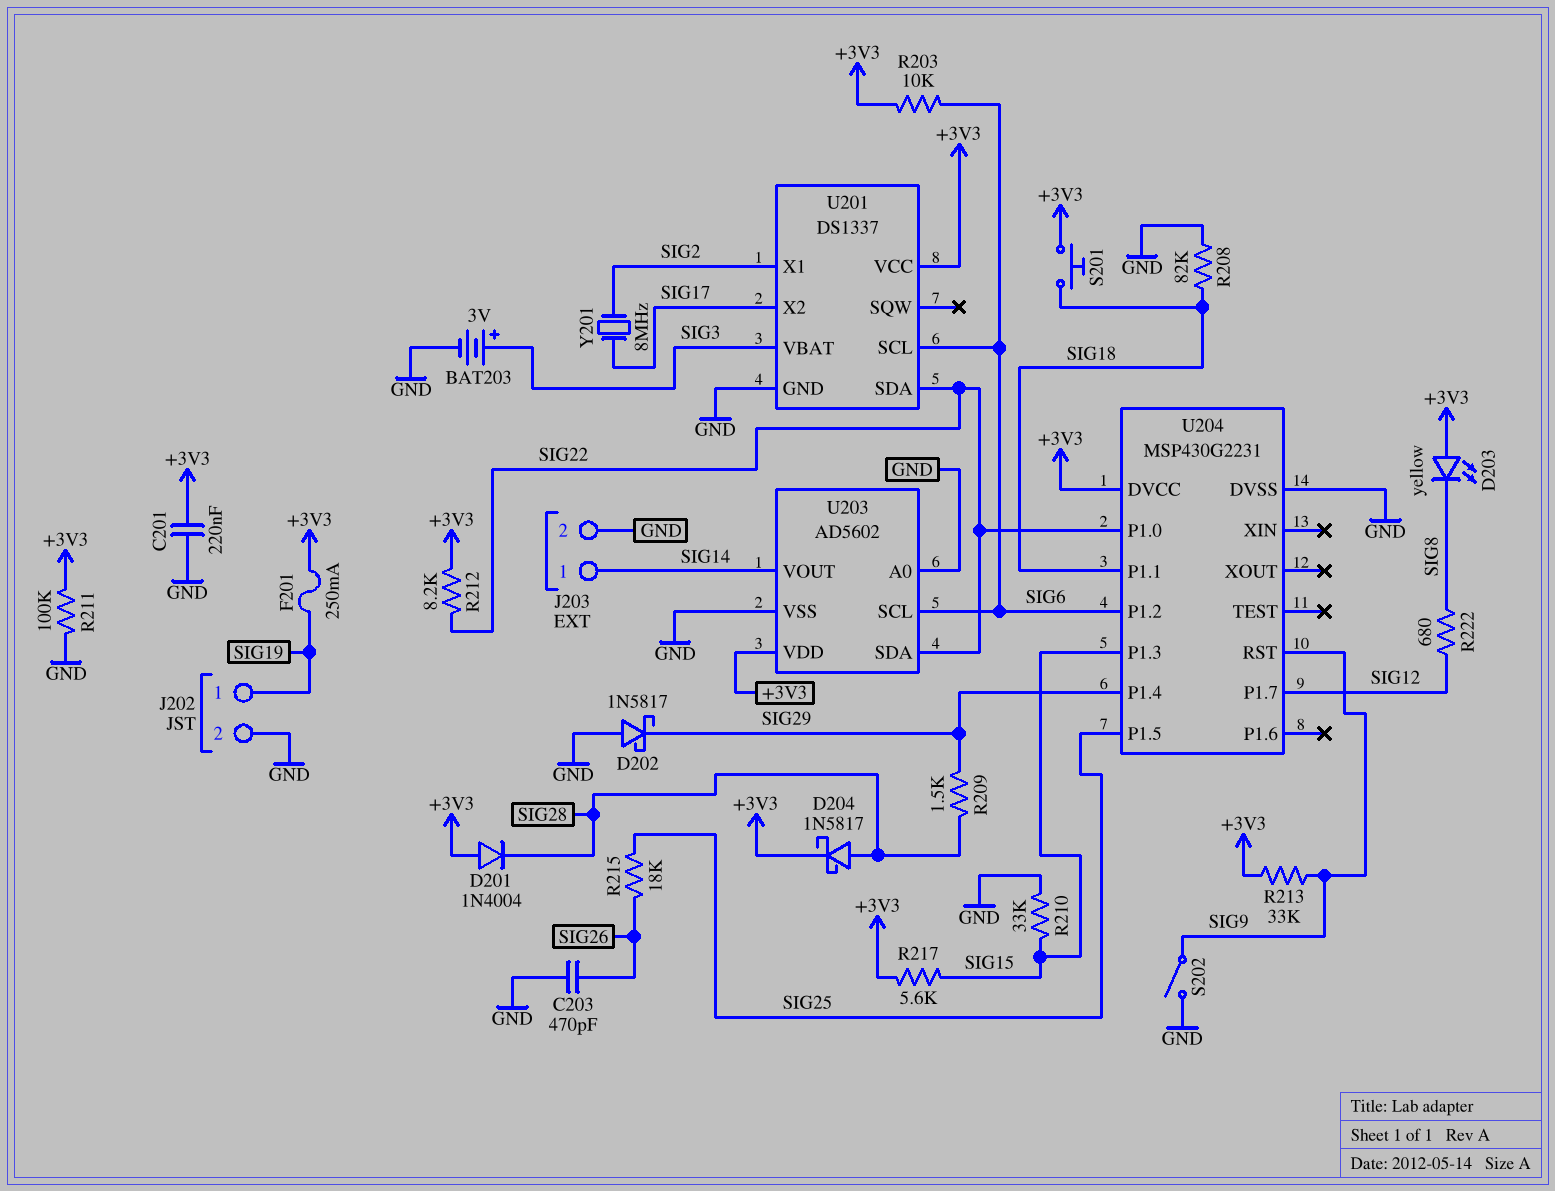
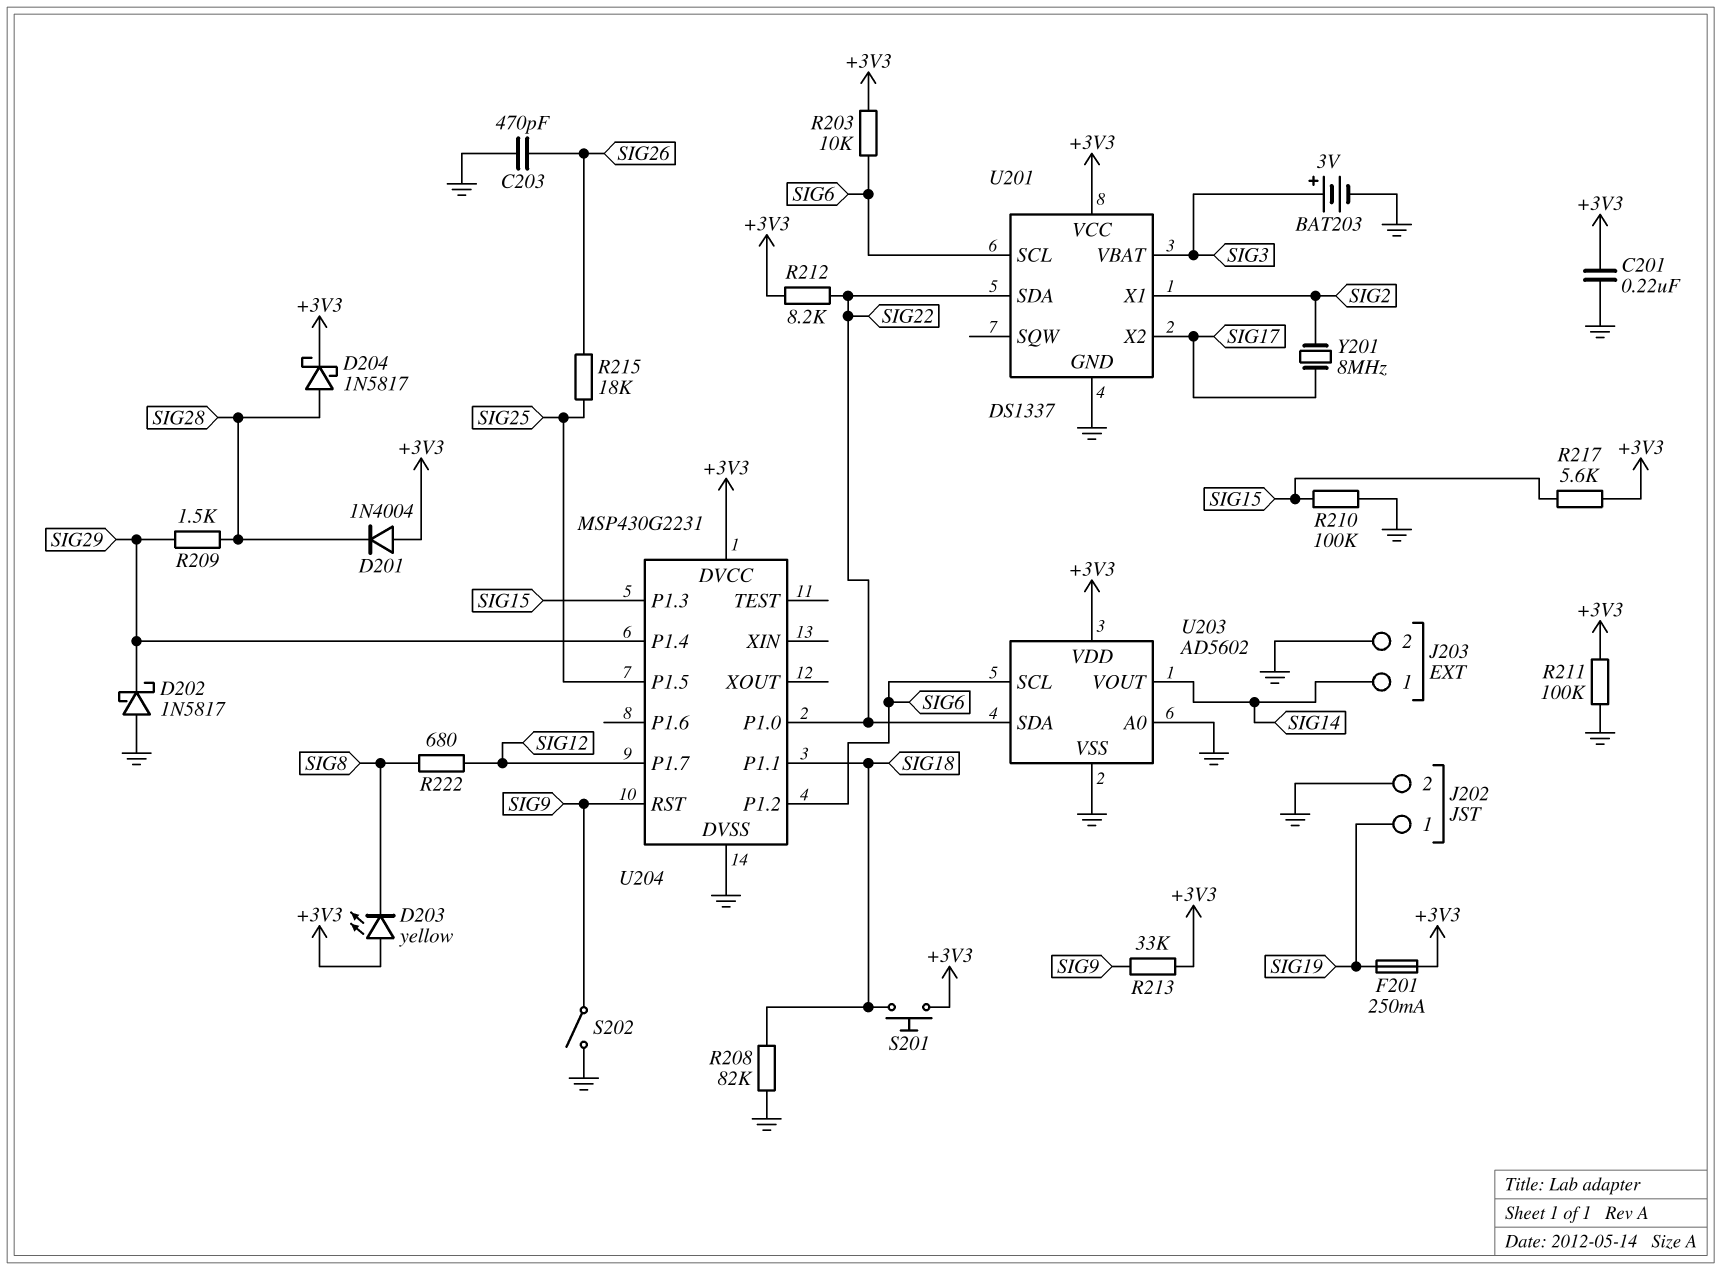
R210: 33k (GND, SIG15) -> 100k (GND, SIG15)

